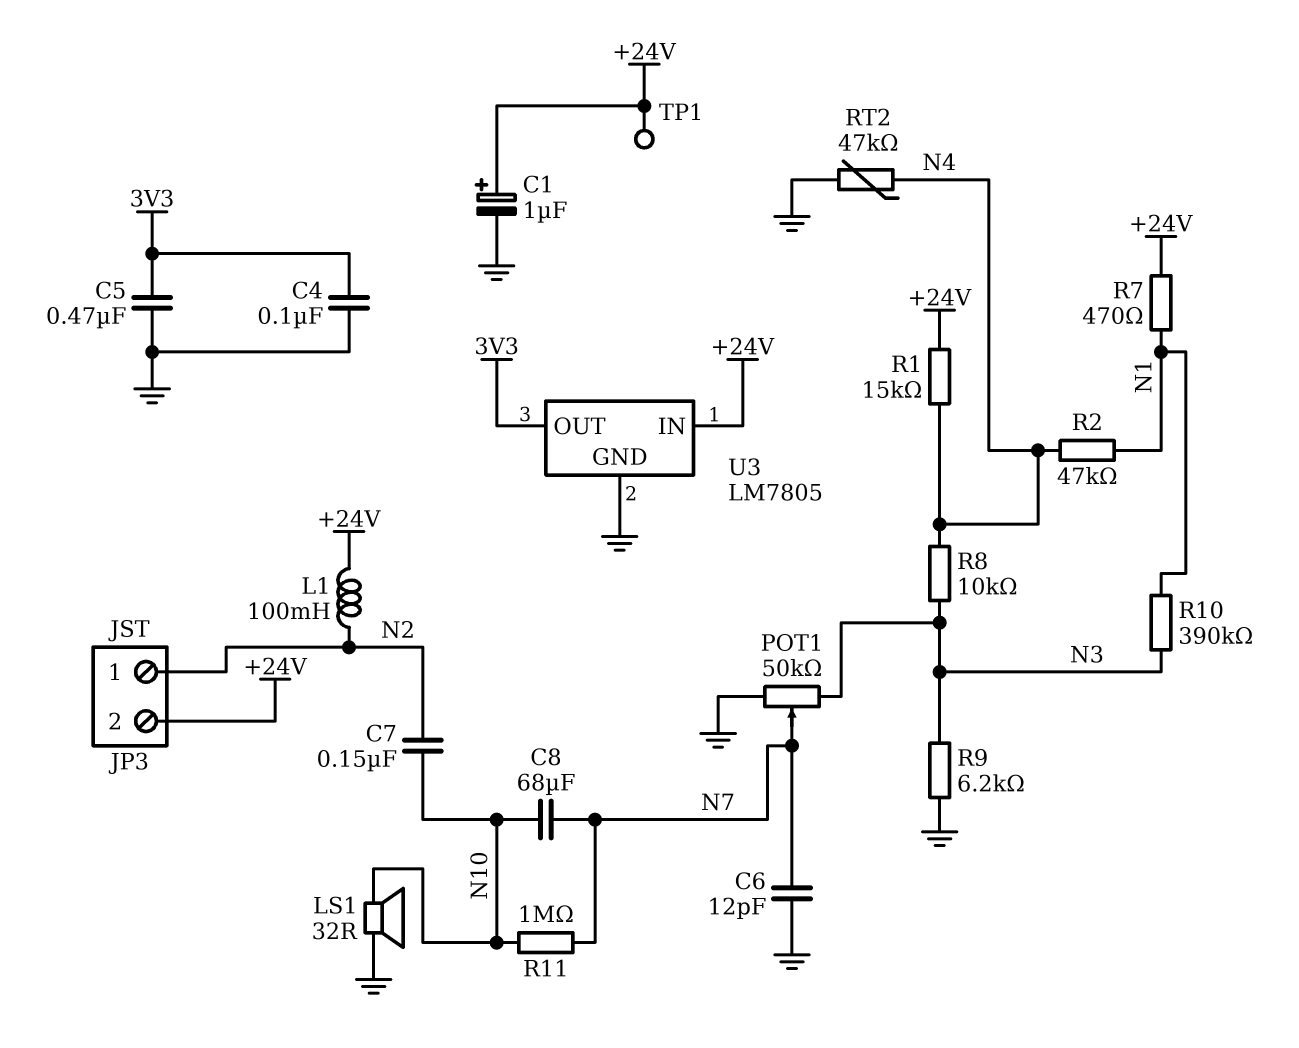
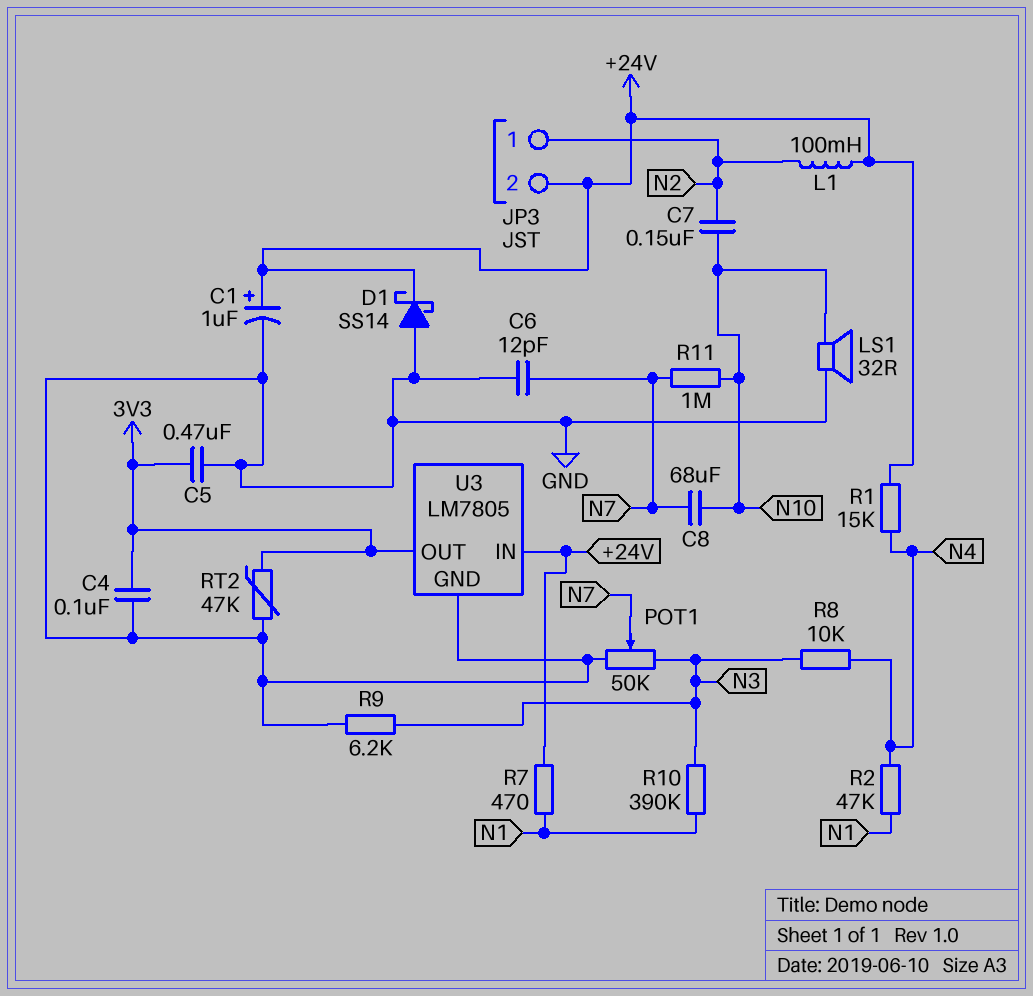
D1: none -> schottky SS14 (A GND, K +24V)
RT2: 47k (GND, N4) -> 47k (3V3, GND)
TP1: test point (+24V) -> none

